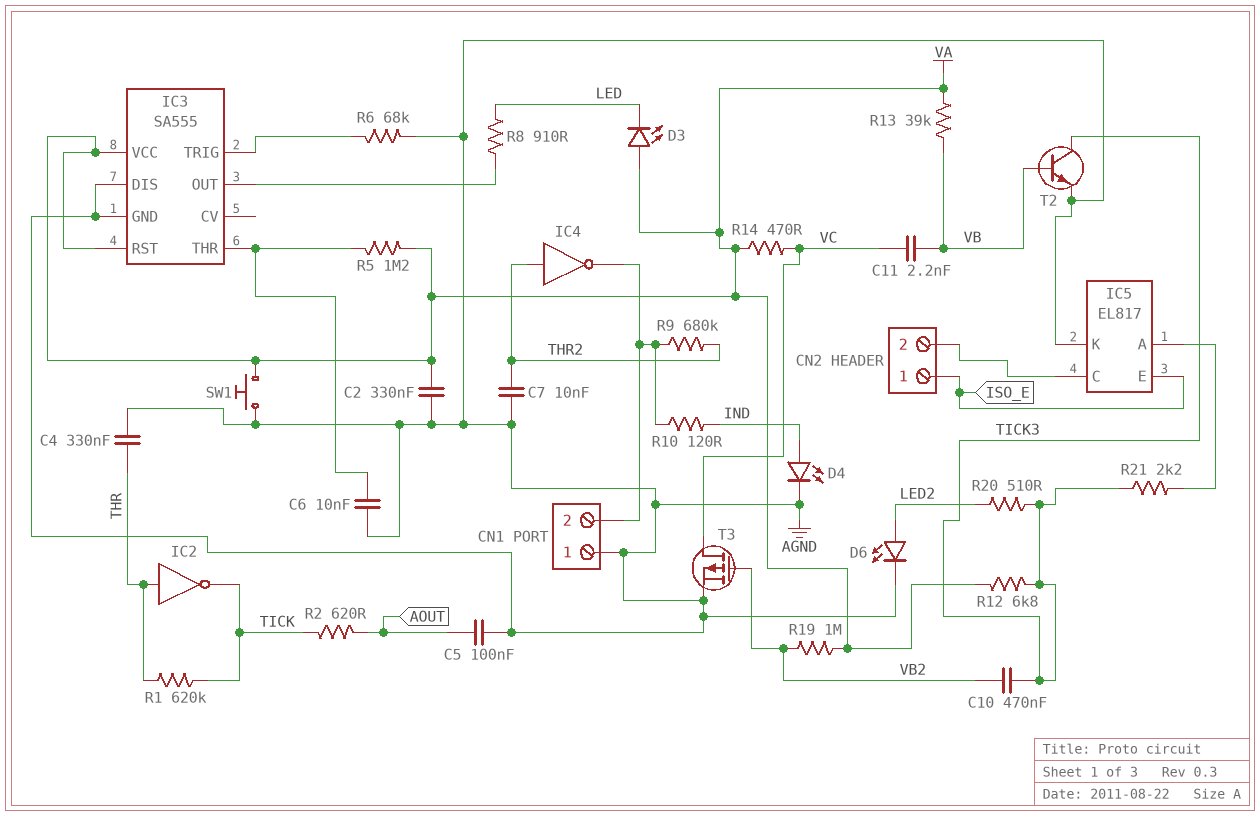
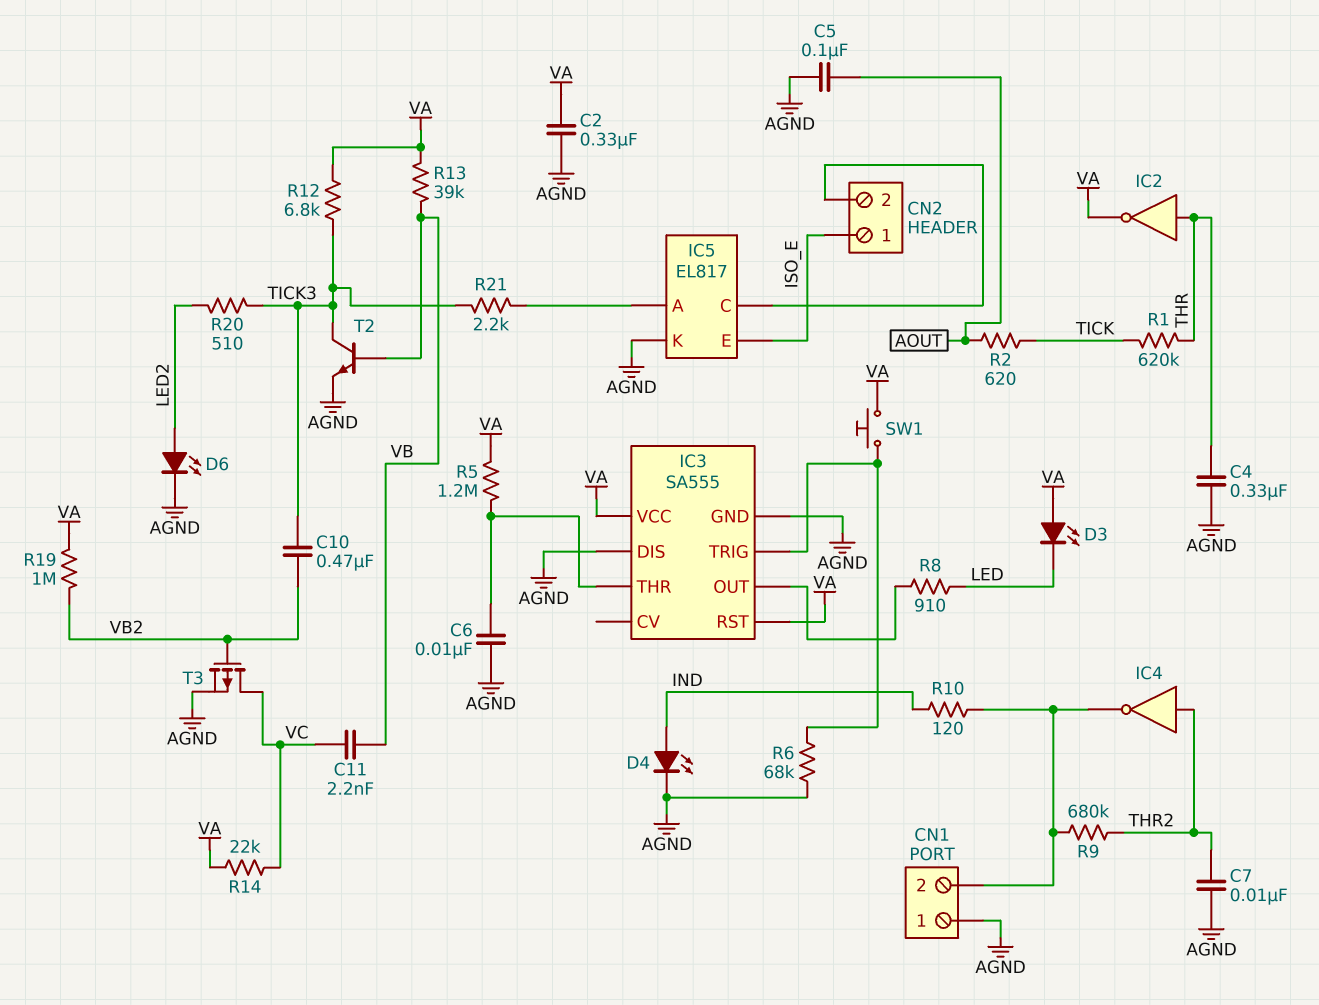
IC2: NOT (in THR, out TICK) -> NOT (in THR, out VA)
R14: 470 (VA, VC) -> 22k (VA, VC)
SW1: button (AGND, VA) -> button (IC3/TRIG, VA)

